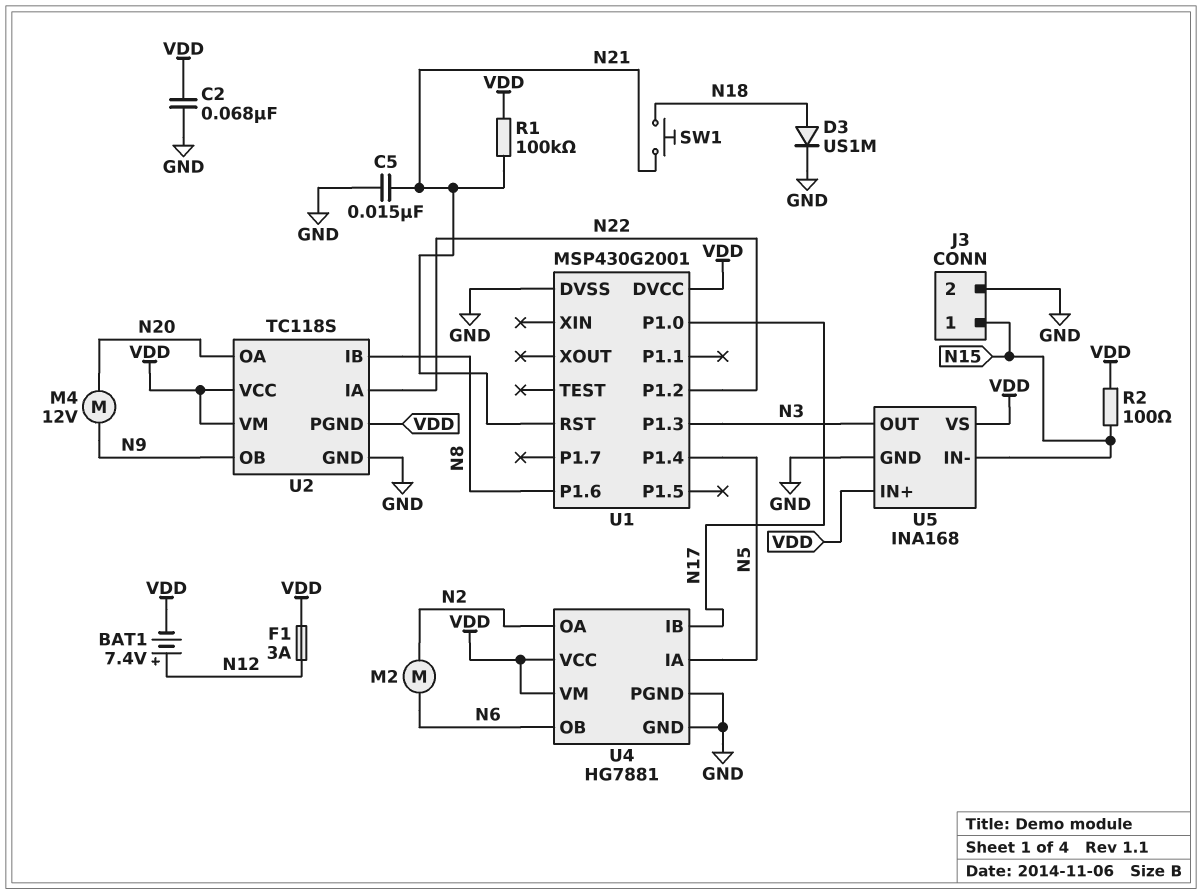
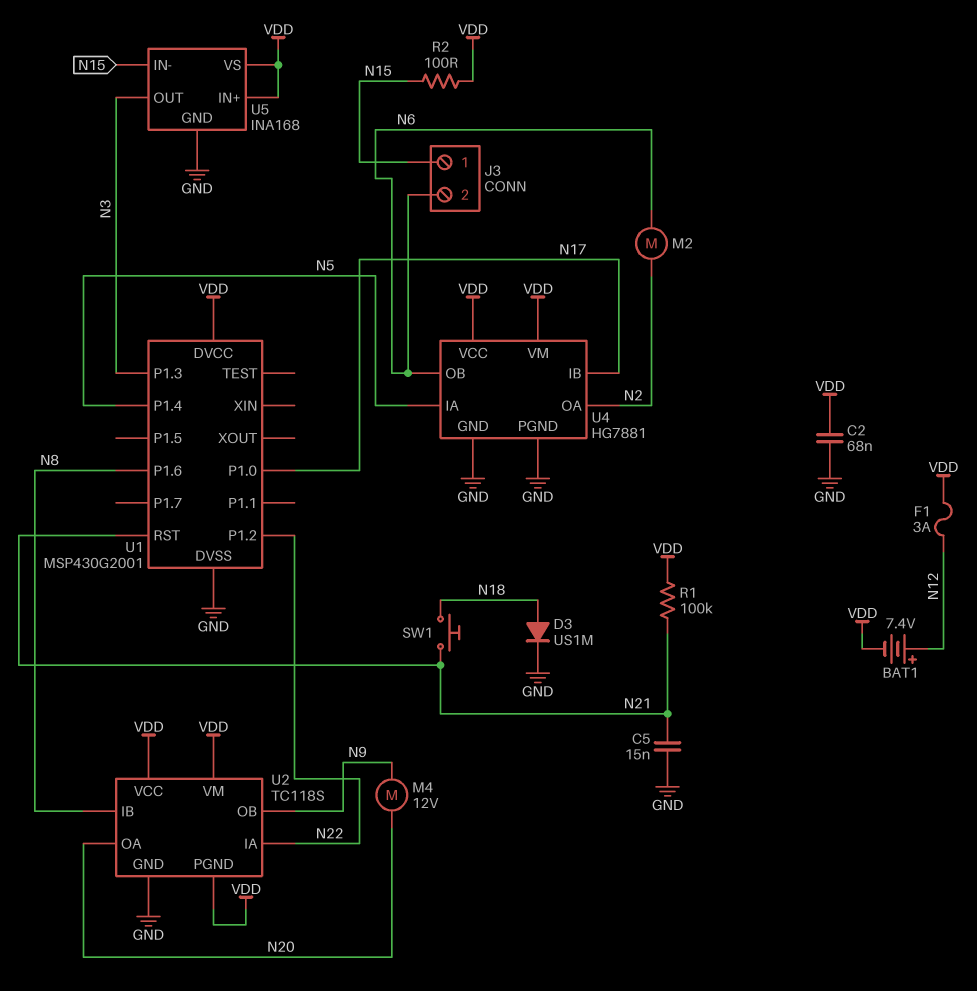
J3 pin 2: GND -> N6

